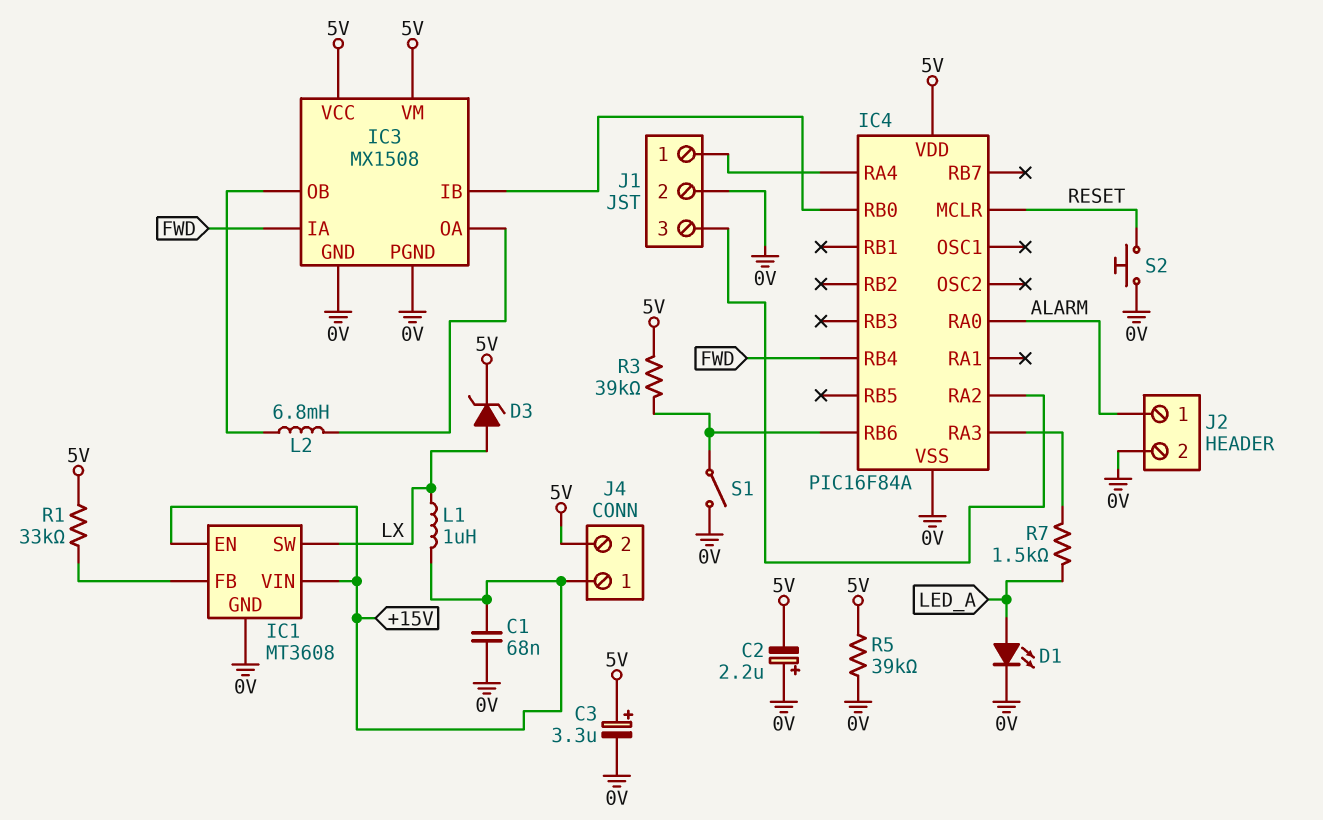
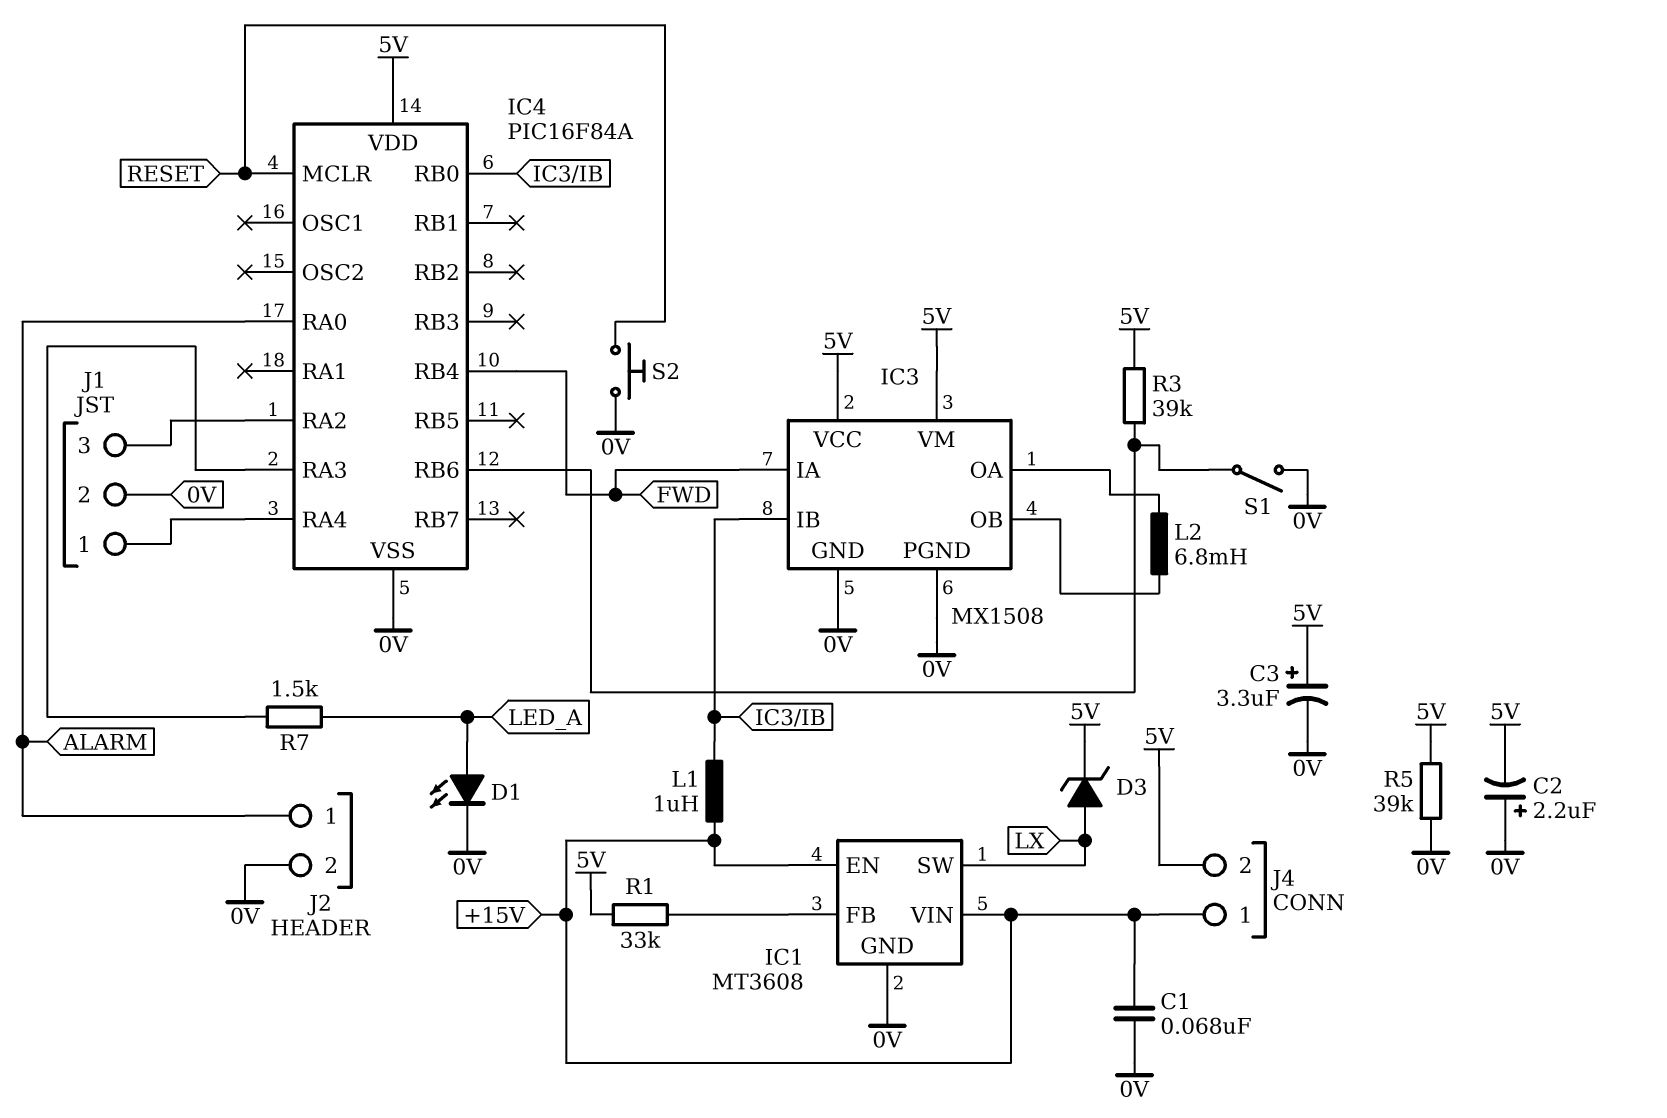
L1: 1uH (+15V, LX) -> 1uH (+15V, IC3/IB)

